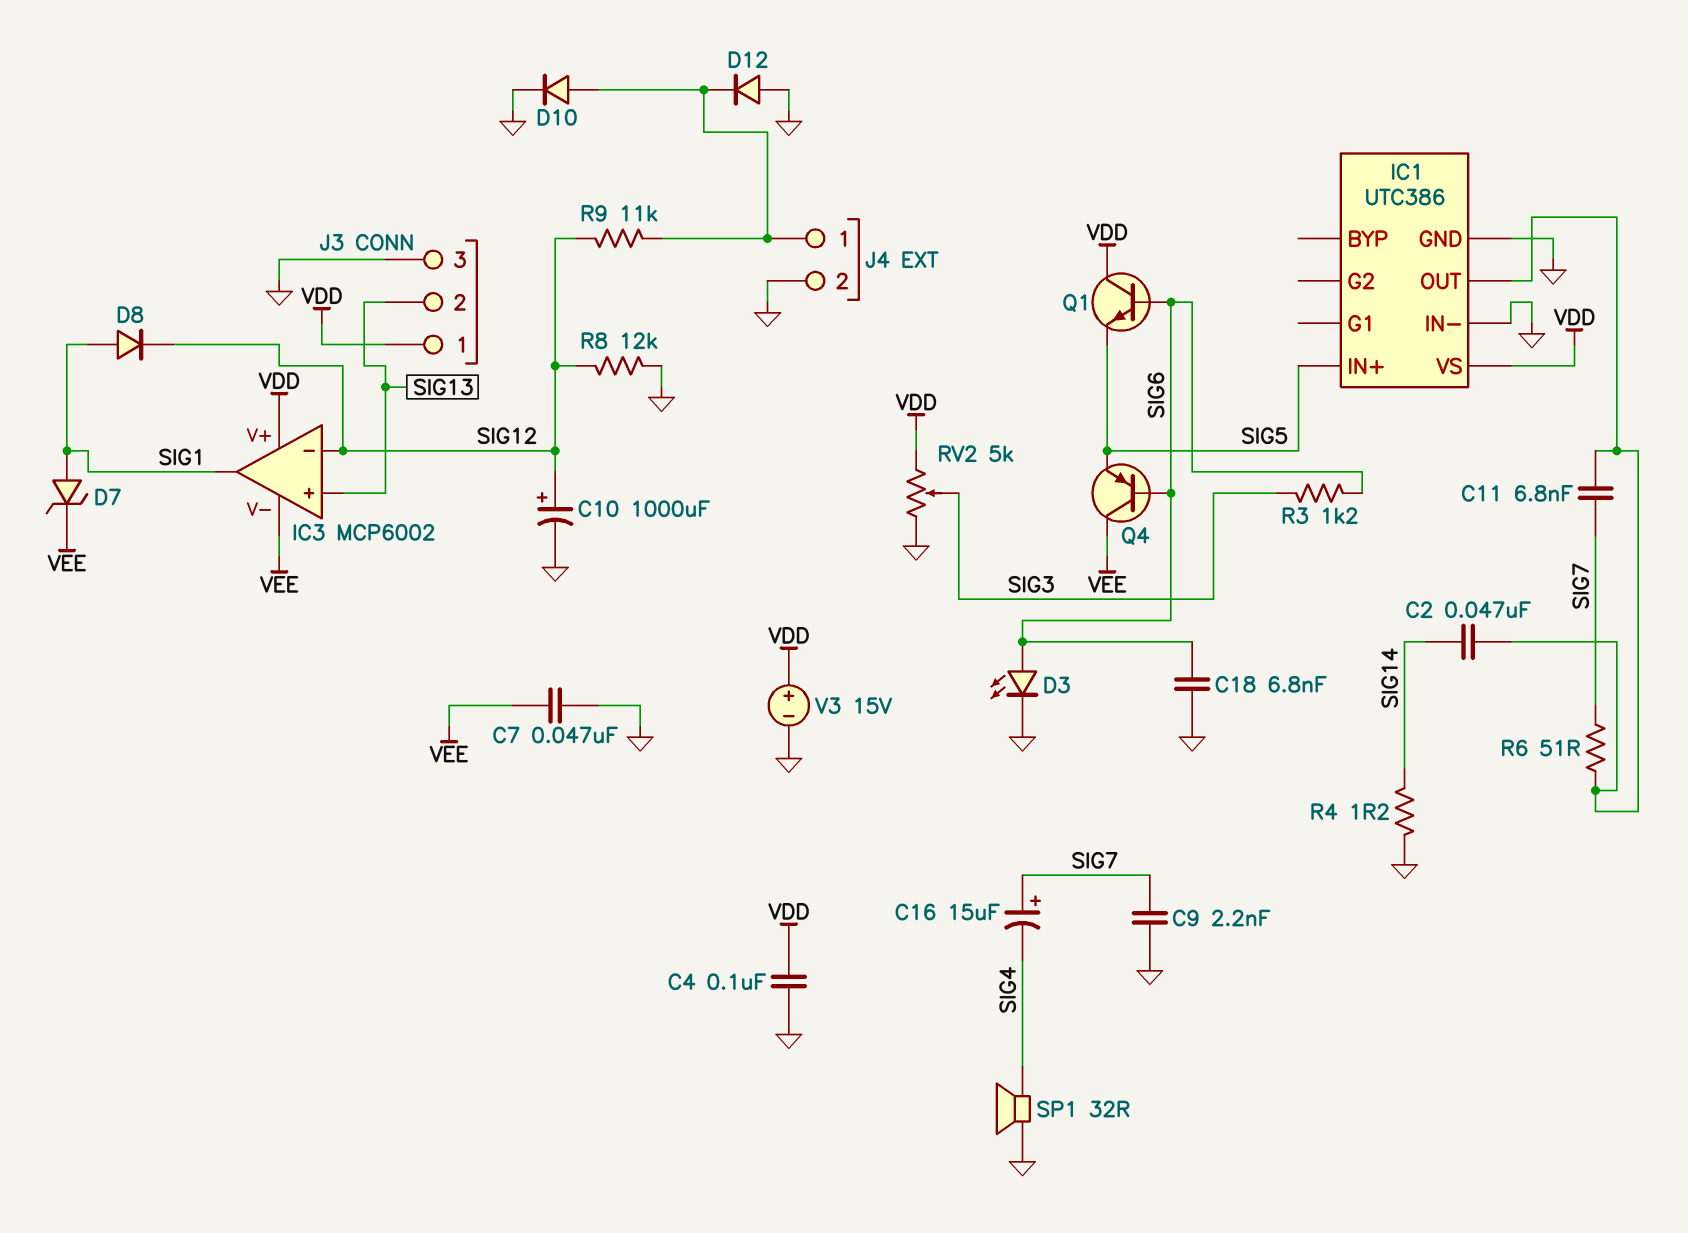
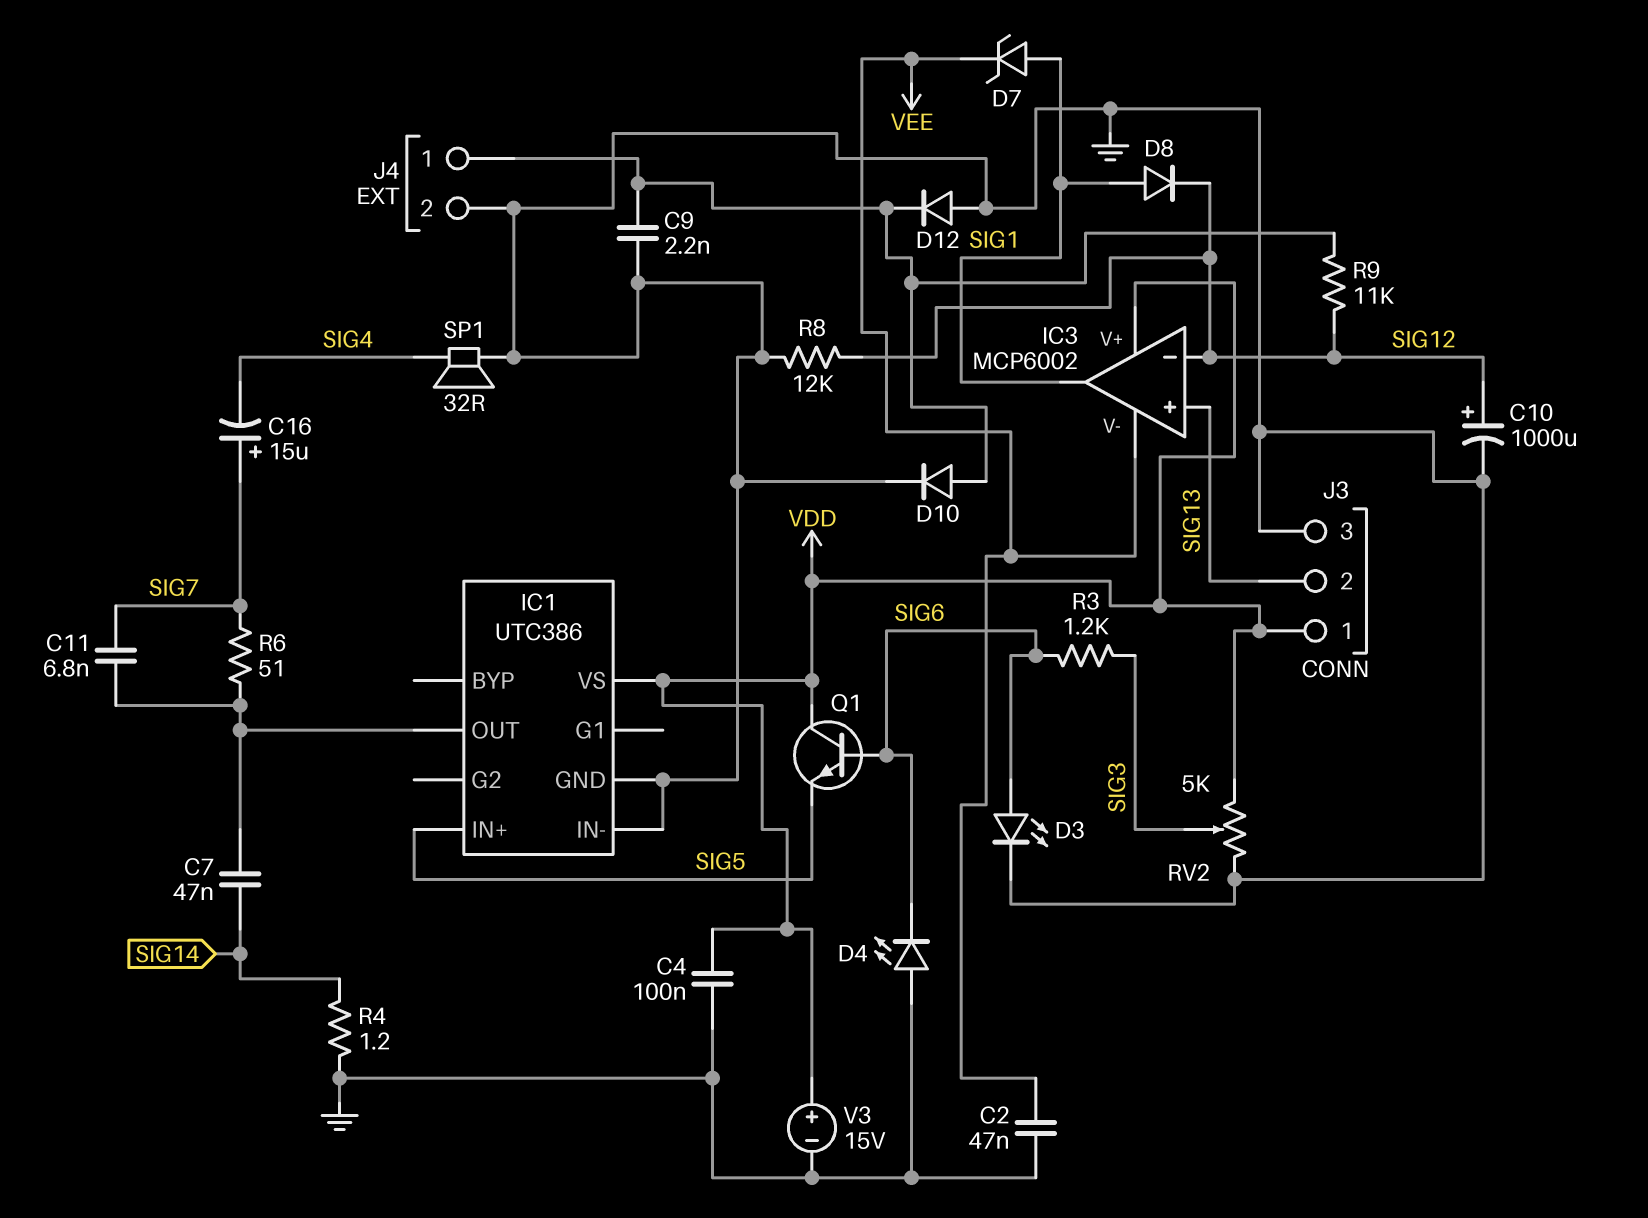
C2: 47nF (IC1/OUT, SIG14) -> 47nF (GND, VEE)
C7: 47nF (GND, VEE) -> 47nF (IC1/OUT, SIG14)
C9: 2.2nF (GND, SIG7) -> 2.2nF (GND, J4/1)
C18: 6.8nF (GND, SIG6) -> none
D4: none -> LED (A GND, K SIG6)
Q4: PNP (B SIG6, C VEE, E SIG5) -> none

